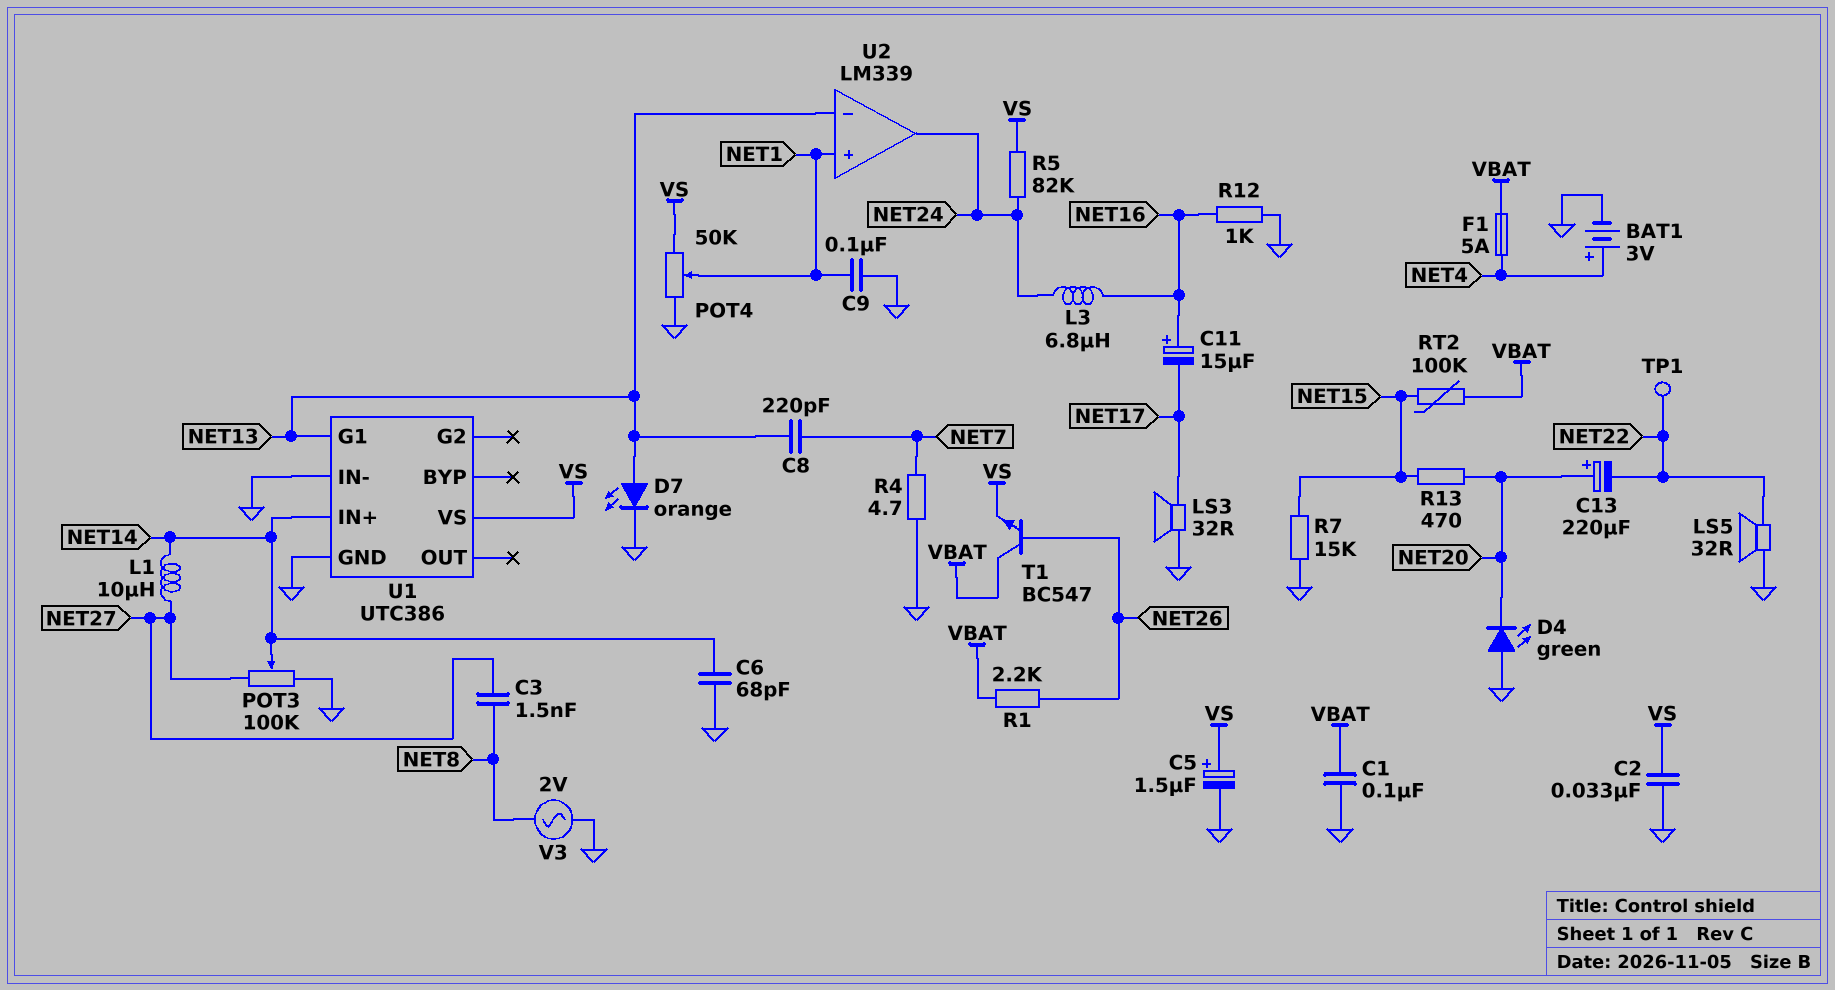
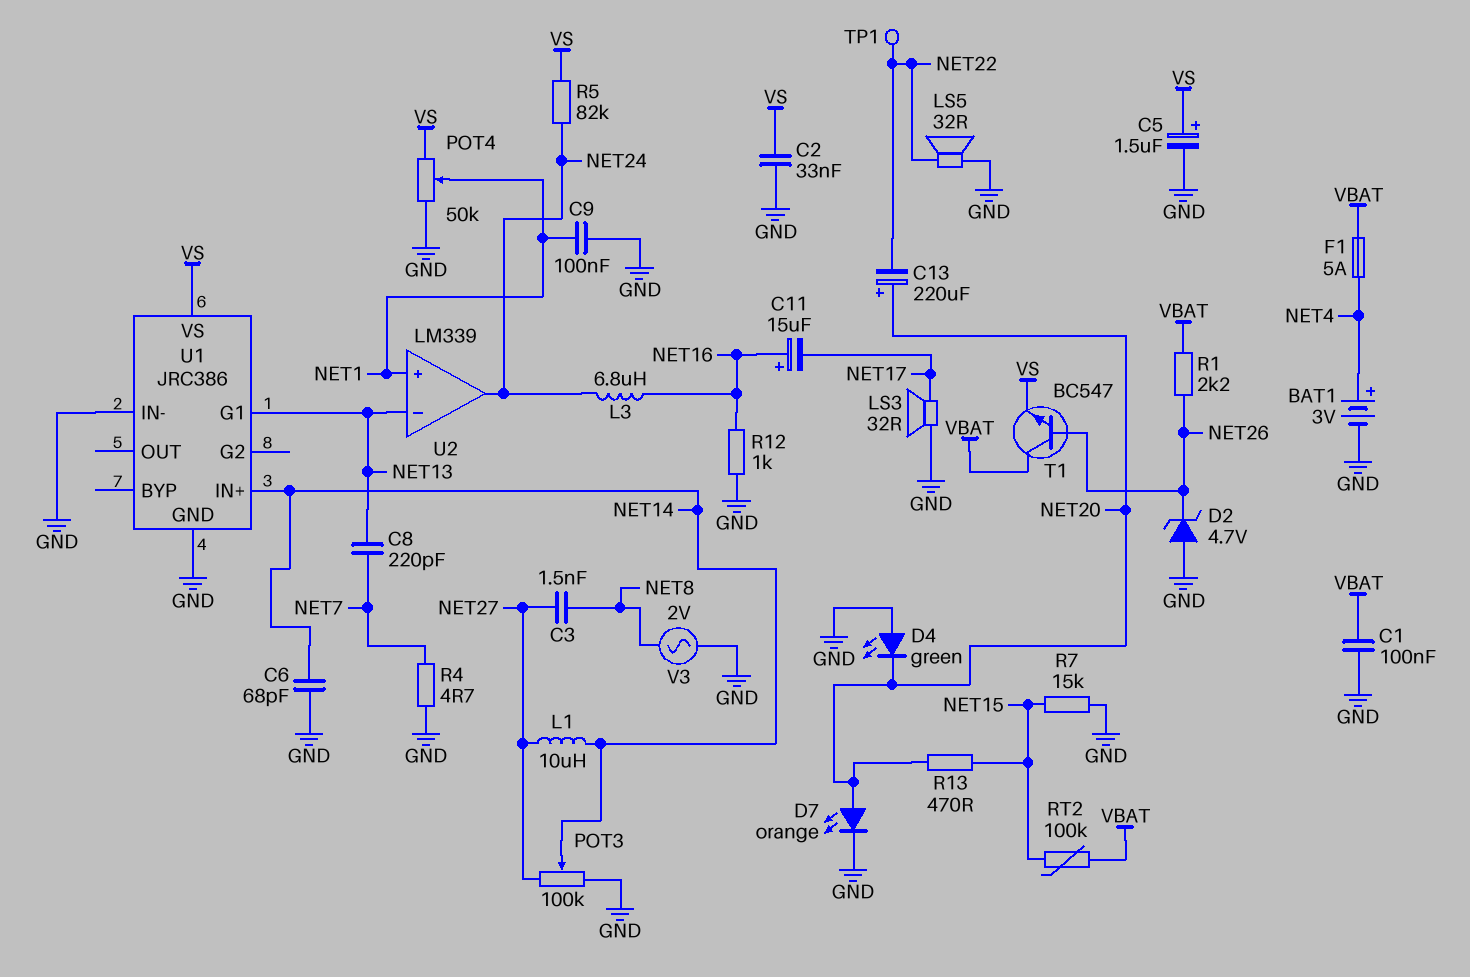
D2: none -> zener 4.7V (A GND, K NET26)
D7: LED orange (A NET13, K GND) -> LED orange (A NET20, K GND)
U1: UTC386 -> JRC386

